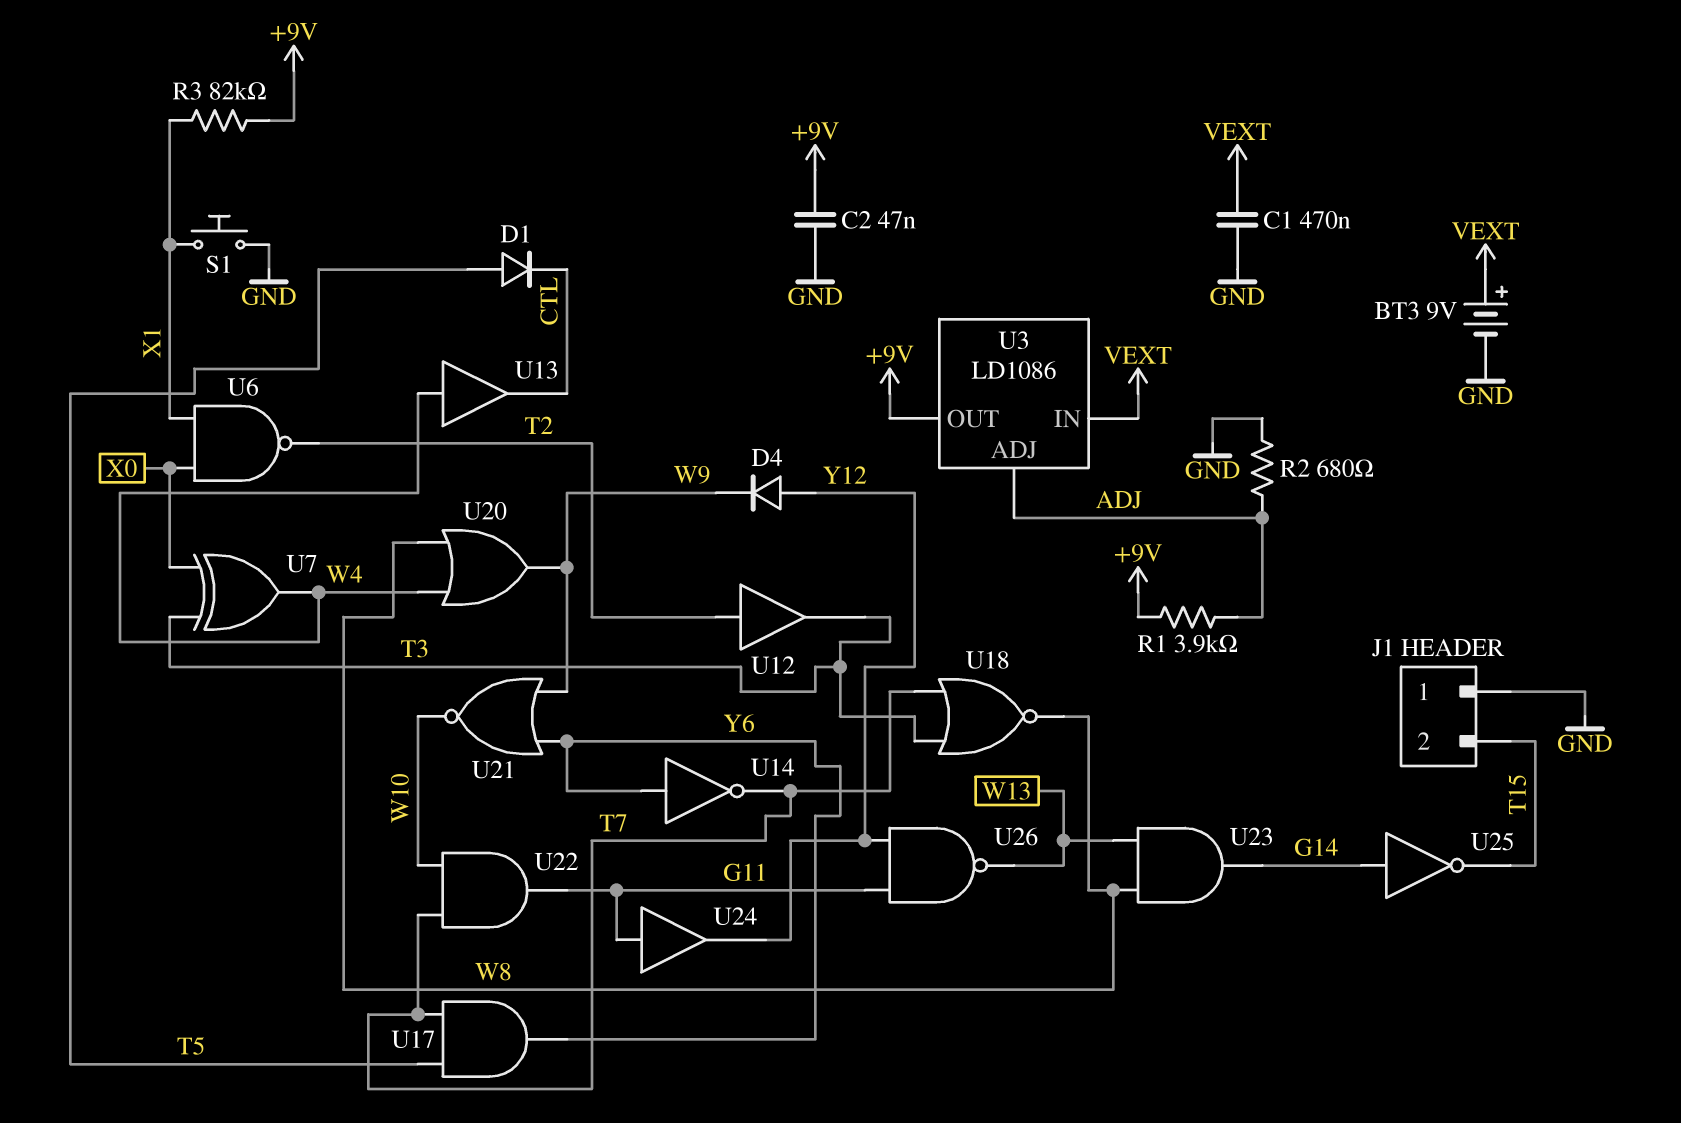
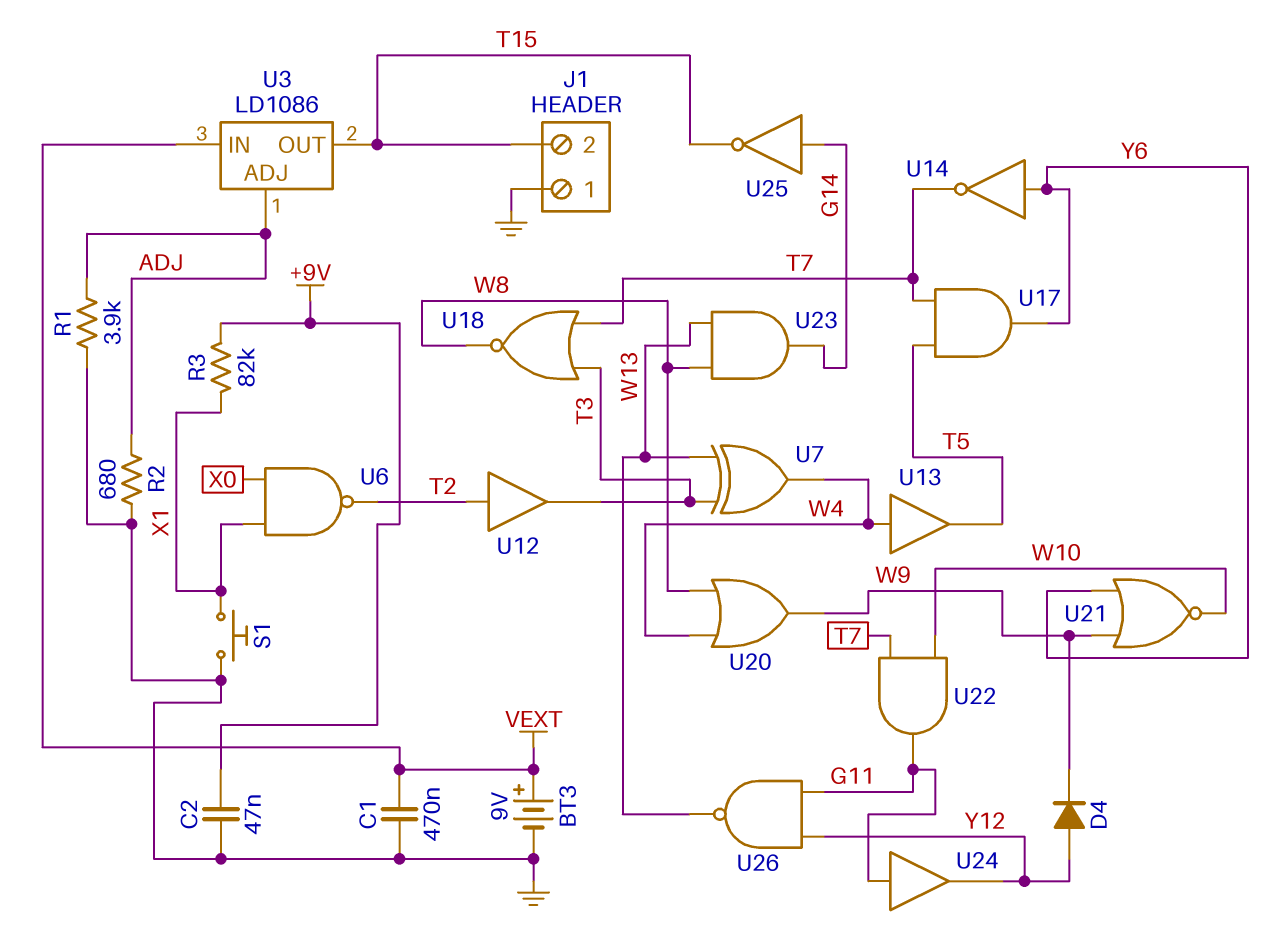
D1: diode (A T5, K CTL) -> none
R1: 3.9k (+9V, ADJ) -> 3.9k (ADJ, GND)
U3 pin OUT: +9V -> T15
U7: XOR (in T3, in X0, out W4) -> XOR (in T3, in W13, out W4)
U13: buffer (in W4, out CTL) -> buffer (in W4, out T5)

